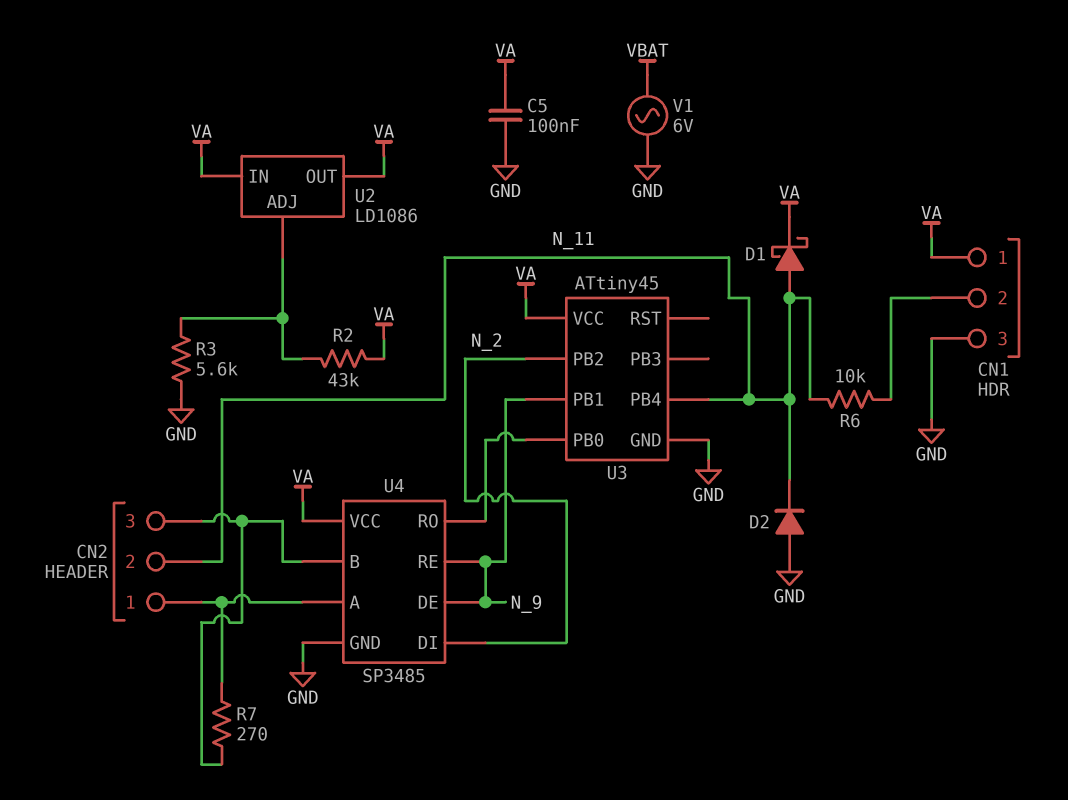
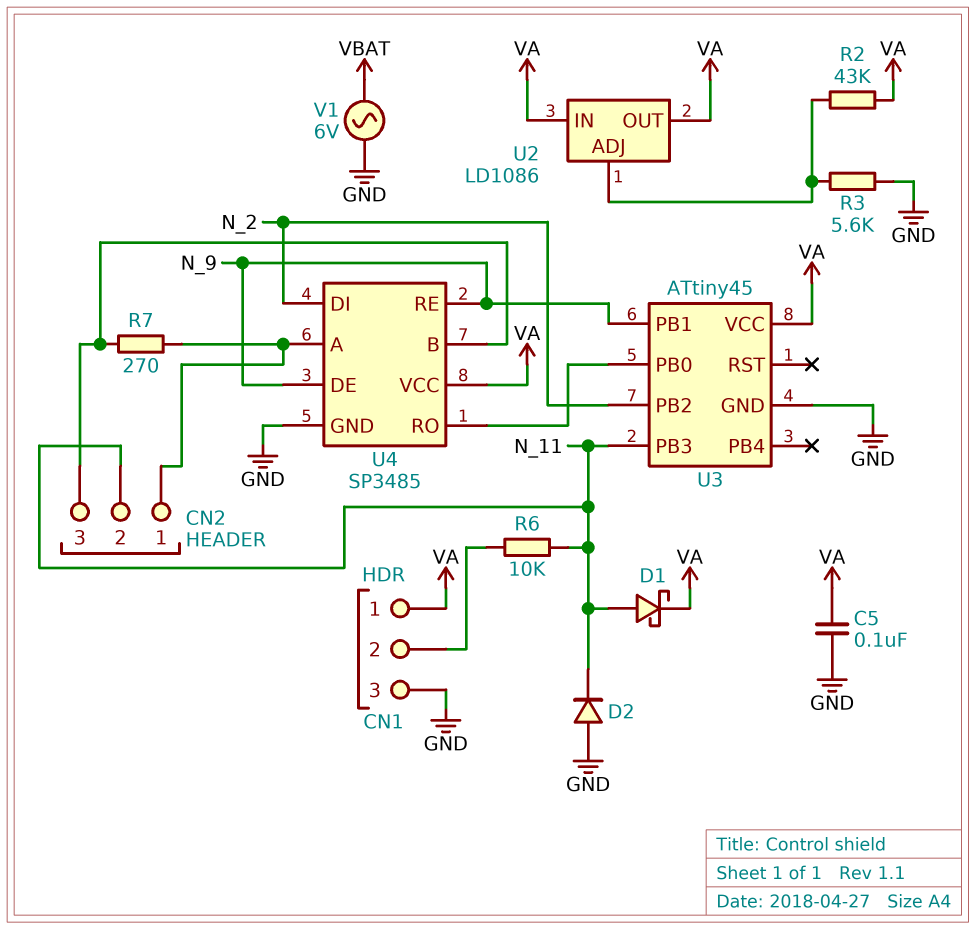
U3 pin PB3: none -> N_11
U3 pin PB4: N_11 -> none

